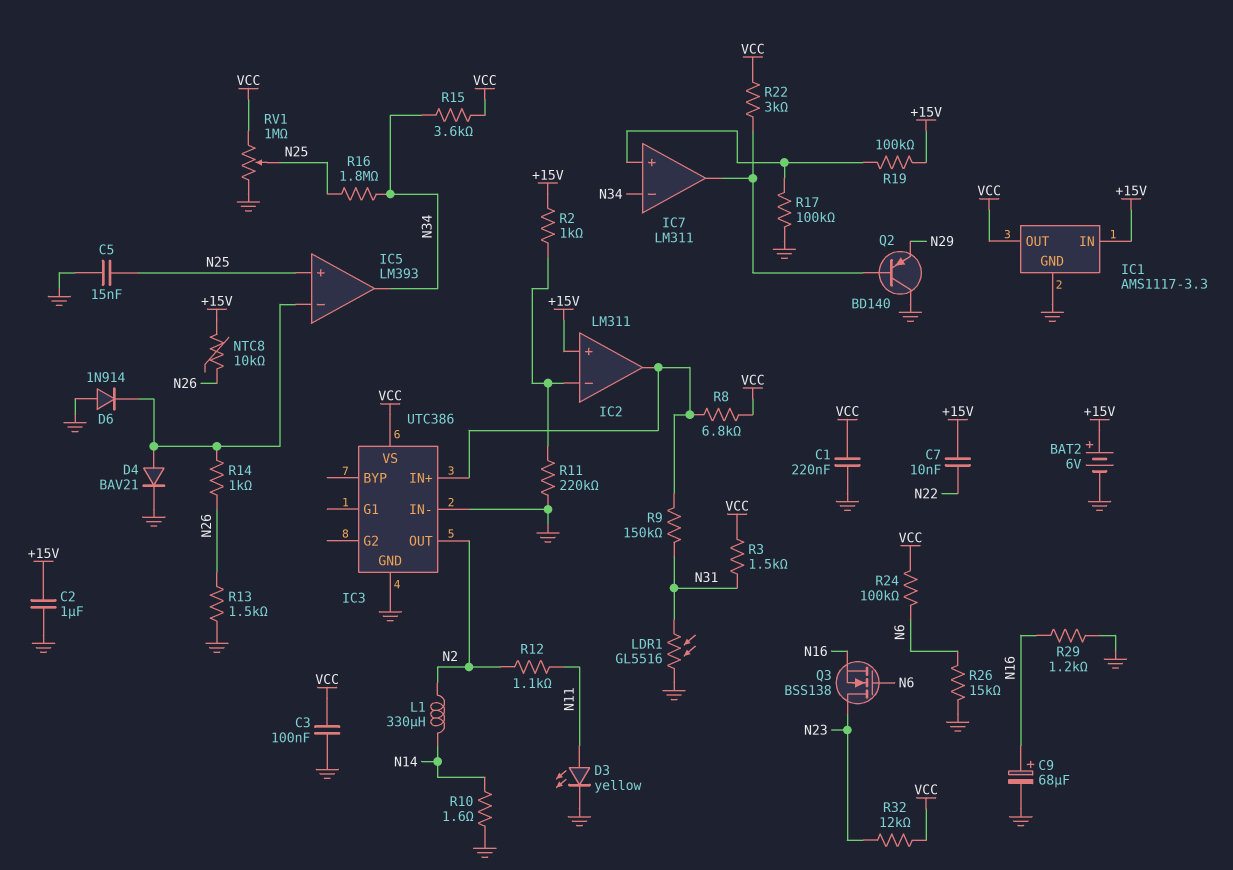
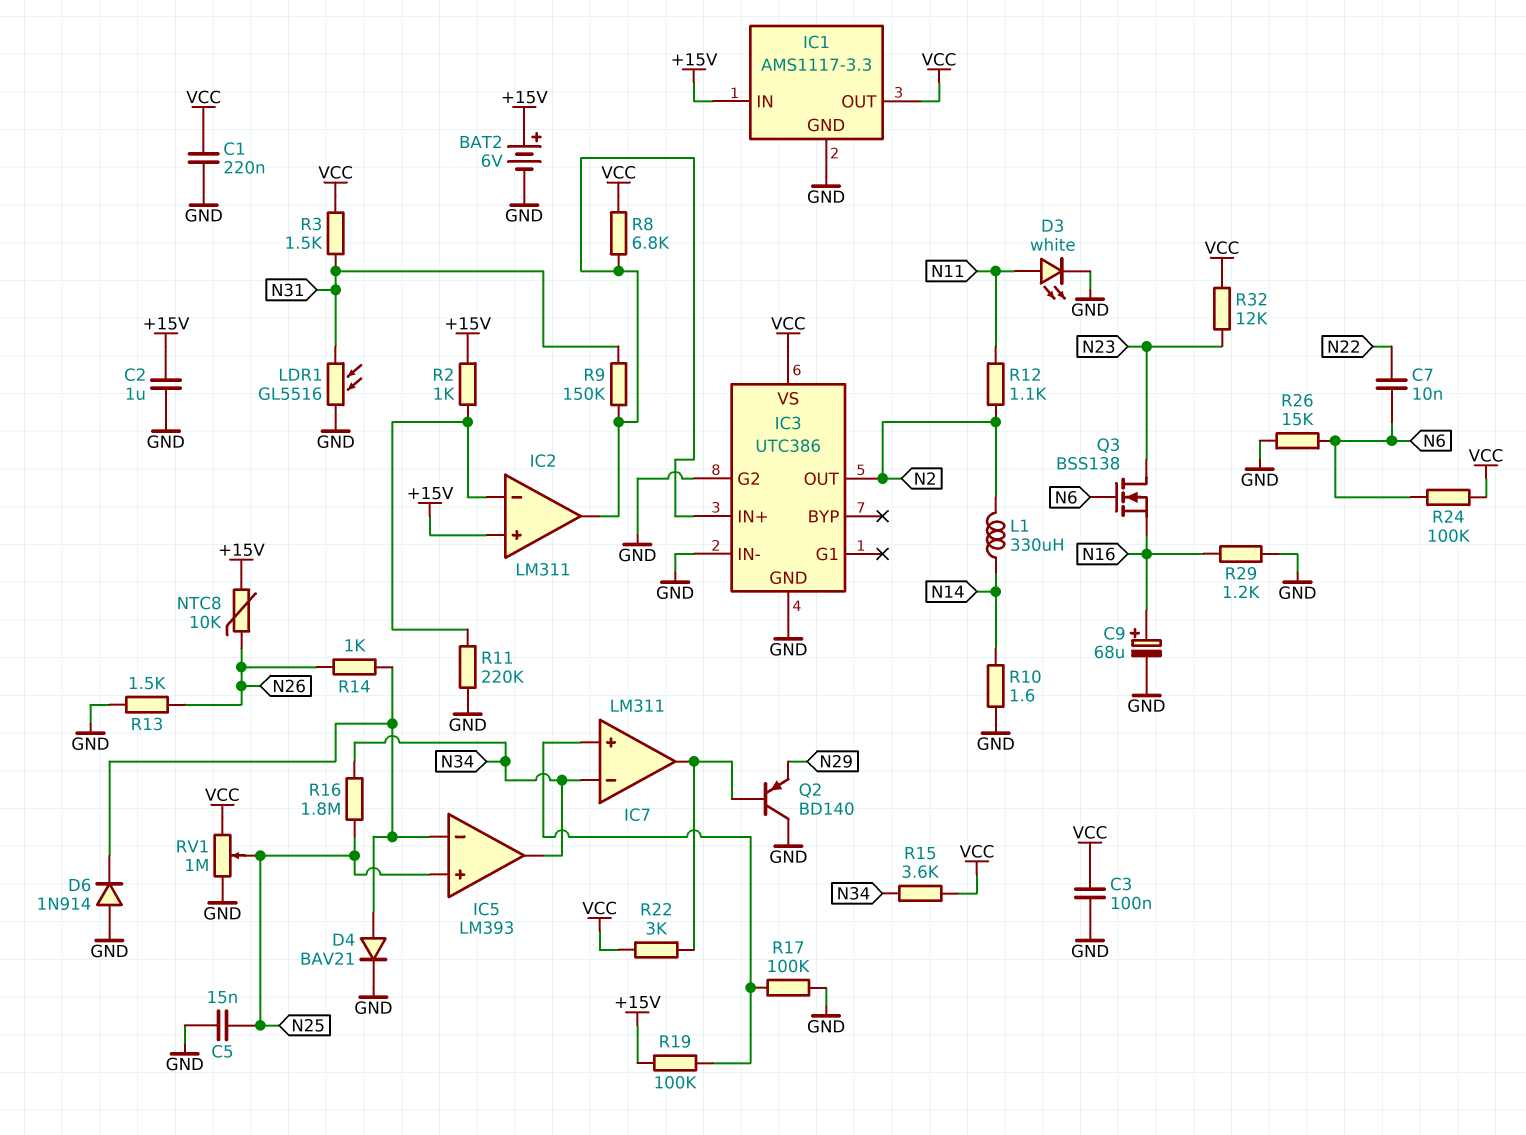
C7: 10nF (+15V, N22) -> 10nF (N6, N22)
D3: LED yellow (A N11, K GND) -> LED white (A N11, K GND)
IC3 pin G2: none -> GND

